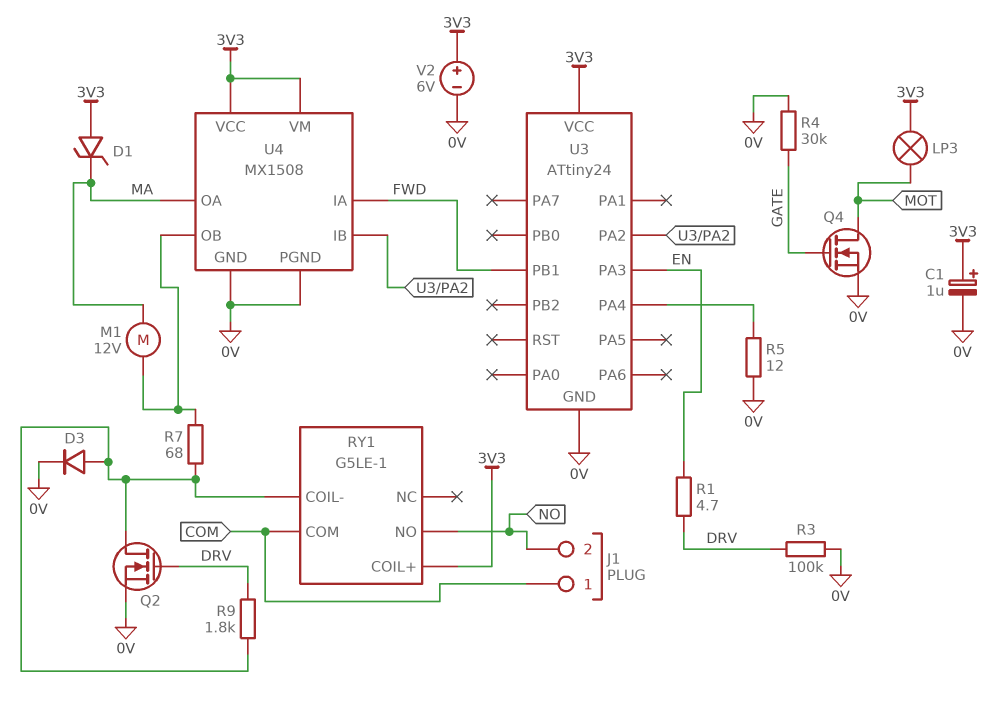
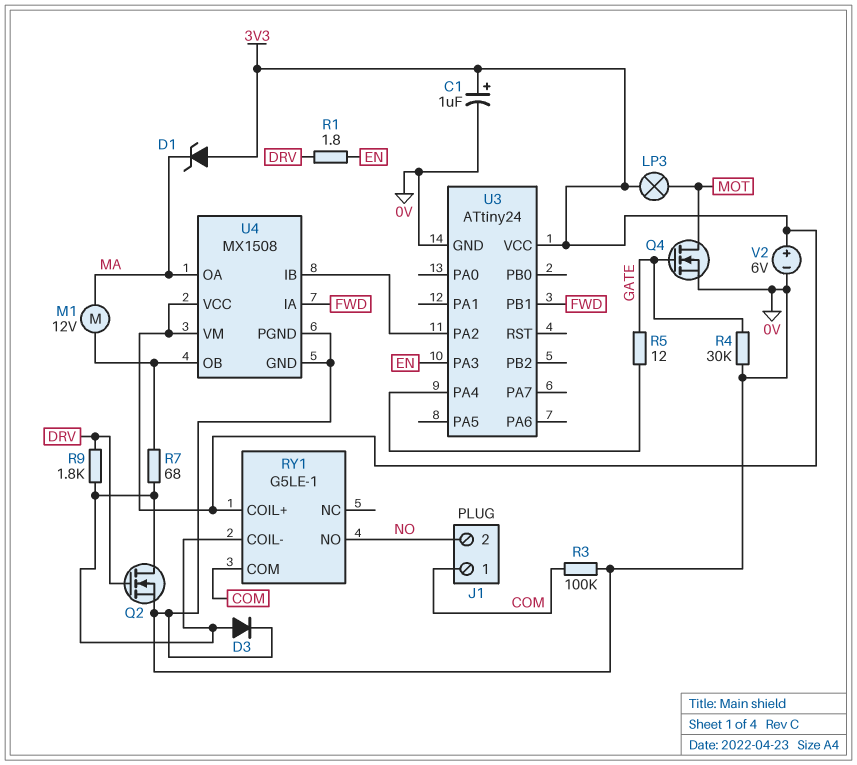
R1: 4.7 (DRV, EN) -> 1.8 (DRV, EN)
R3: 100k (0V, DRV) -> 100k (0V, COM)
R5: 12 (0V, U3/PA4) -> 12 (GATE, U3/PA4)

